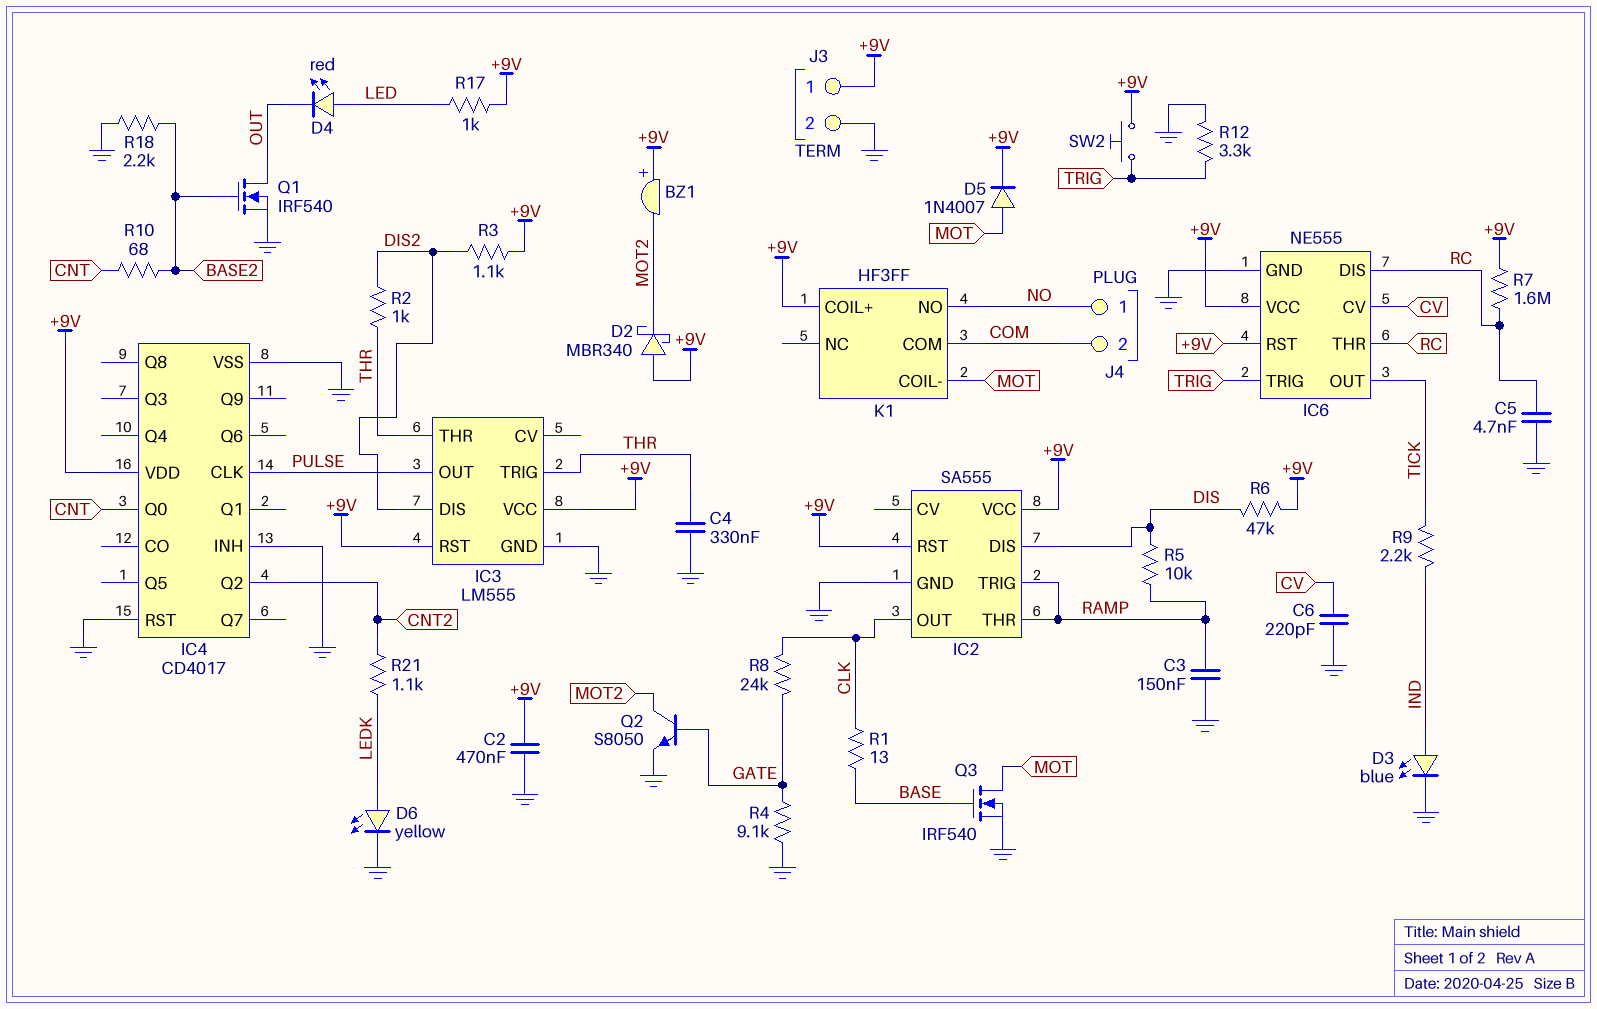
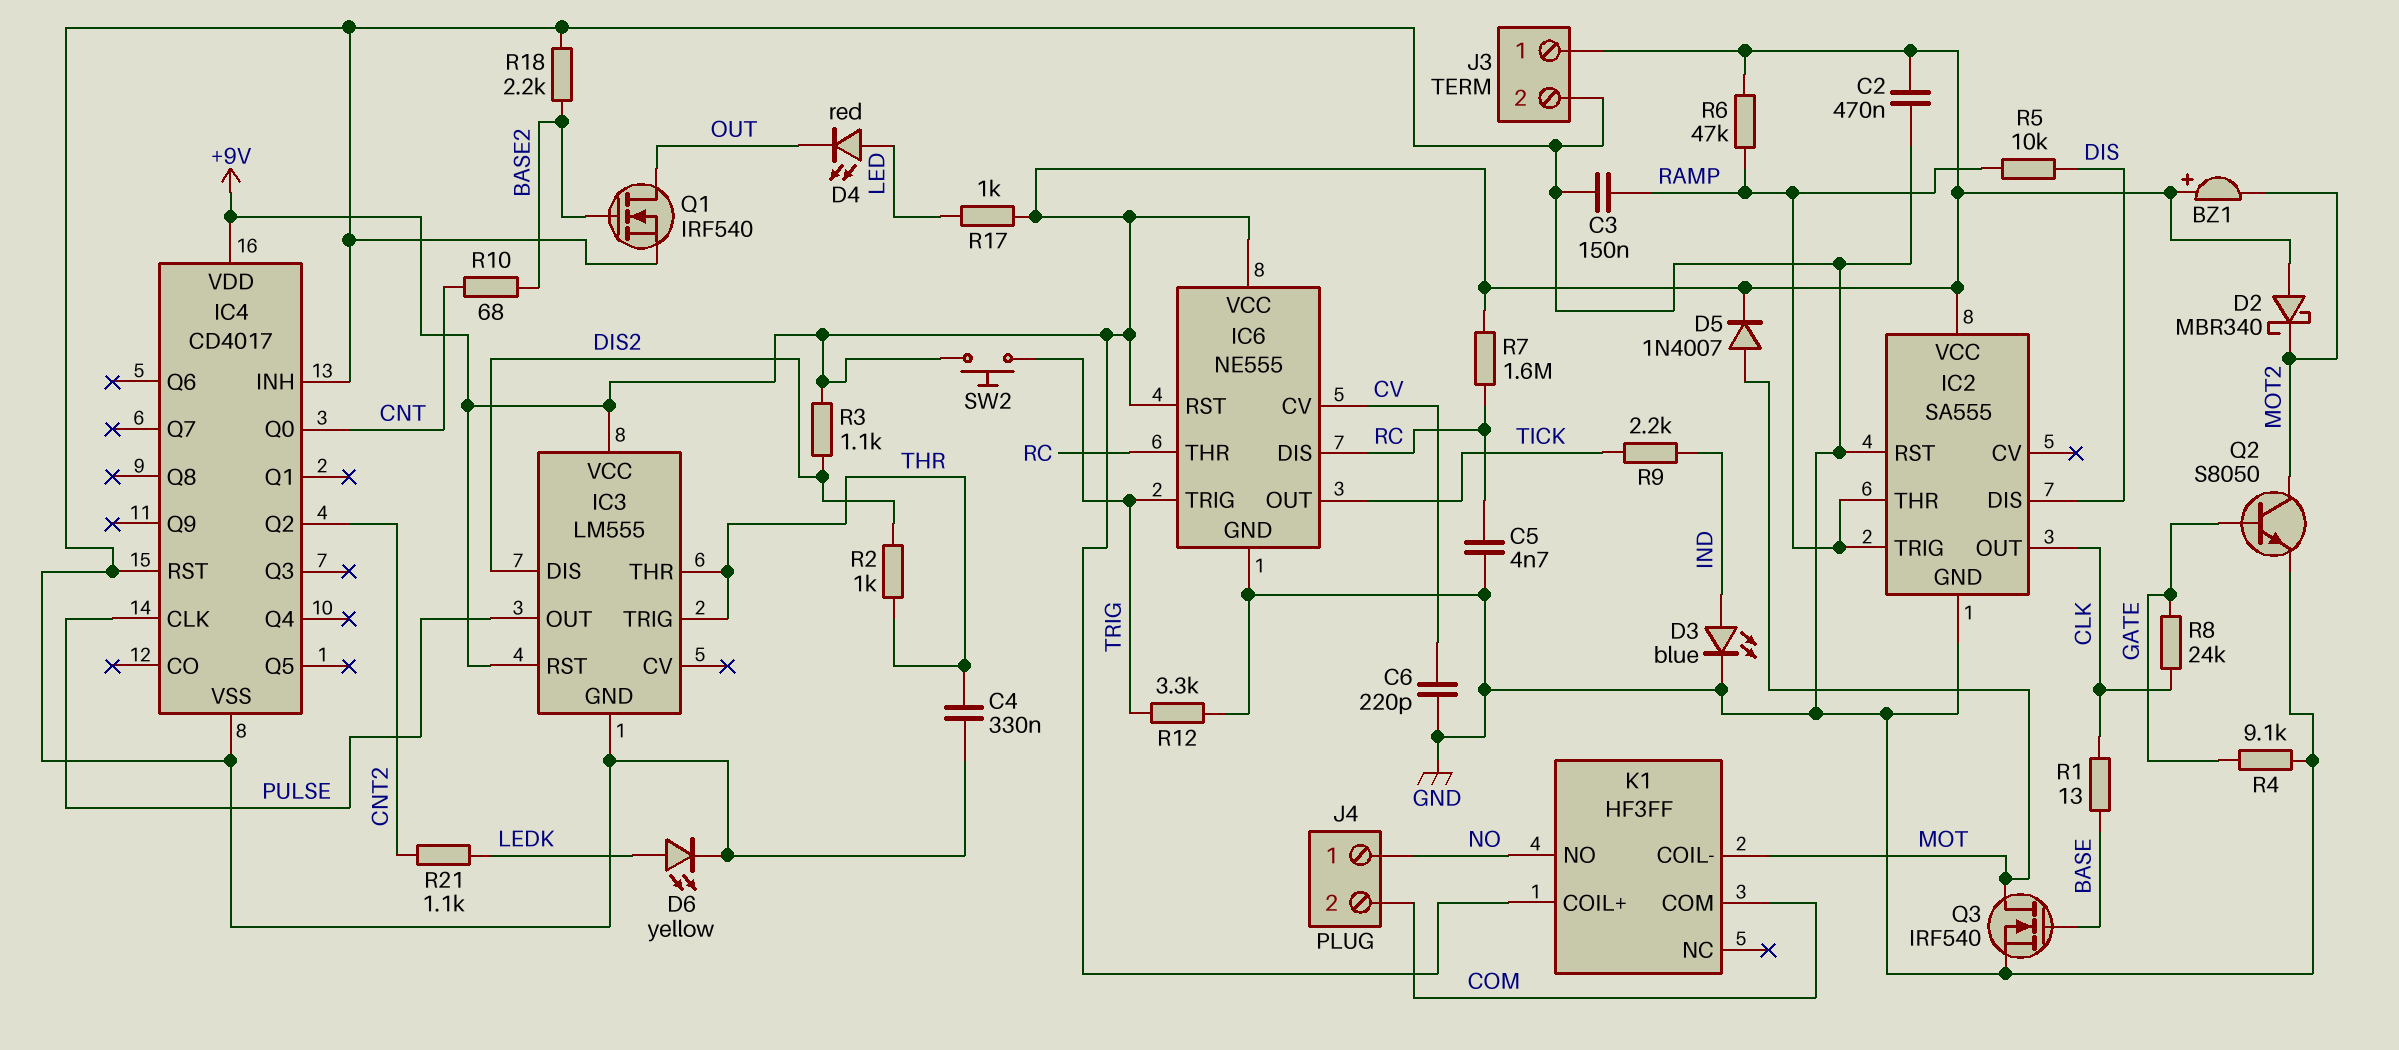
IC2 pin RST: +9V -> GND
R6: 47k (+9V, DIS) -> 47k (+9V, RAMP)

